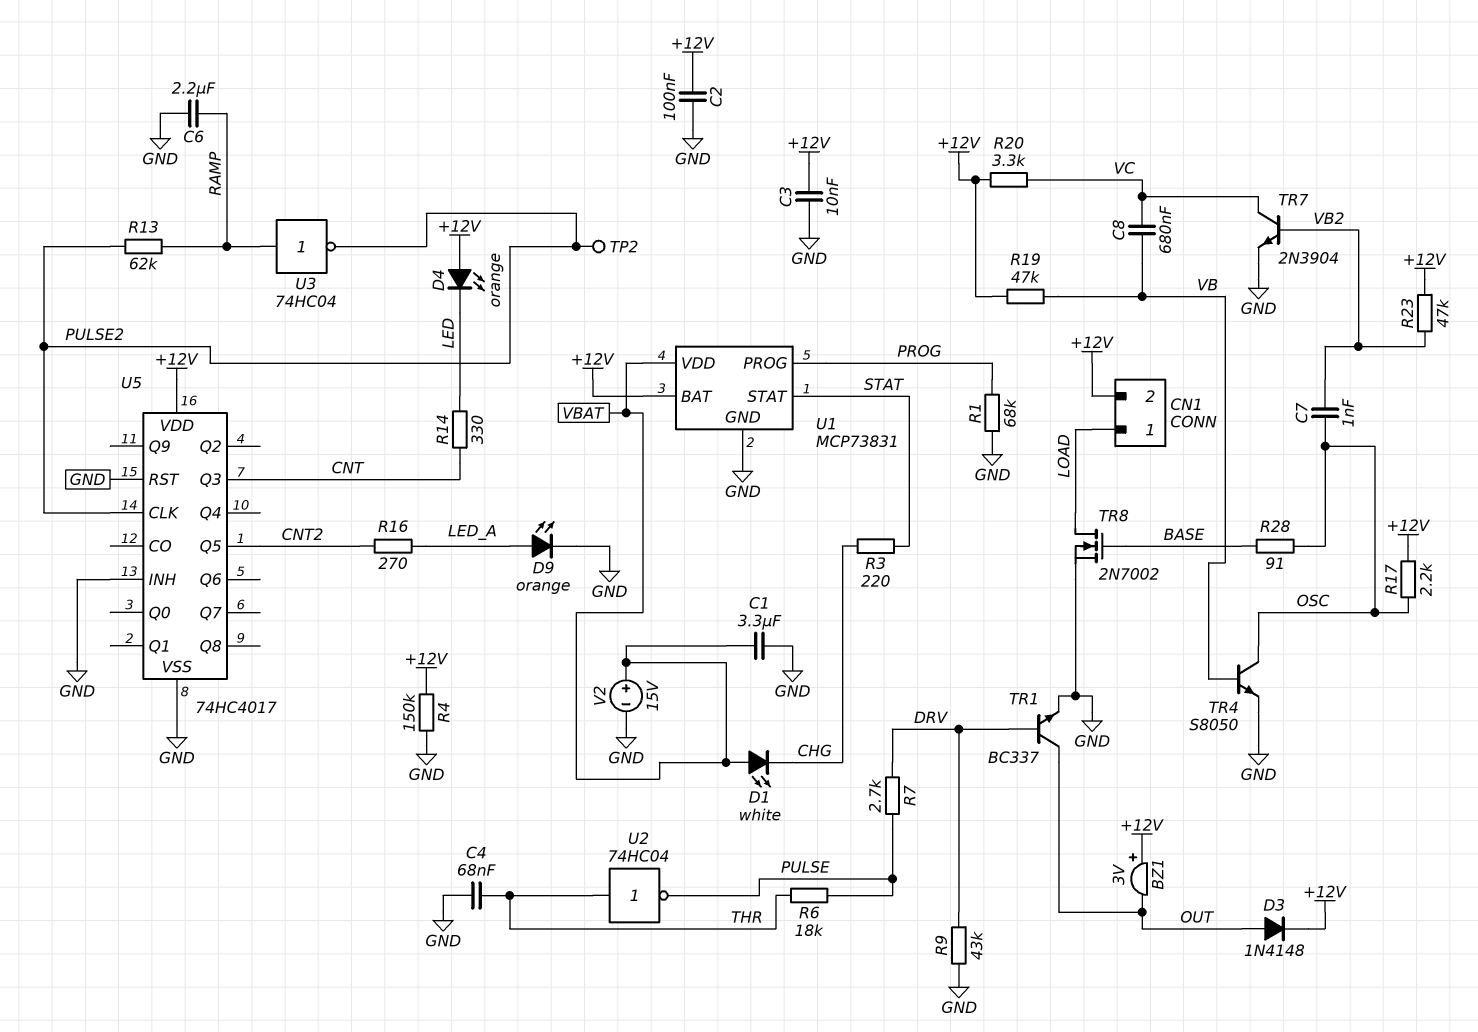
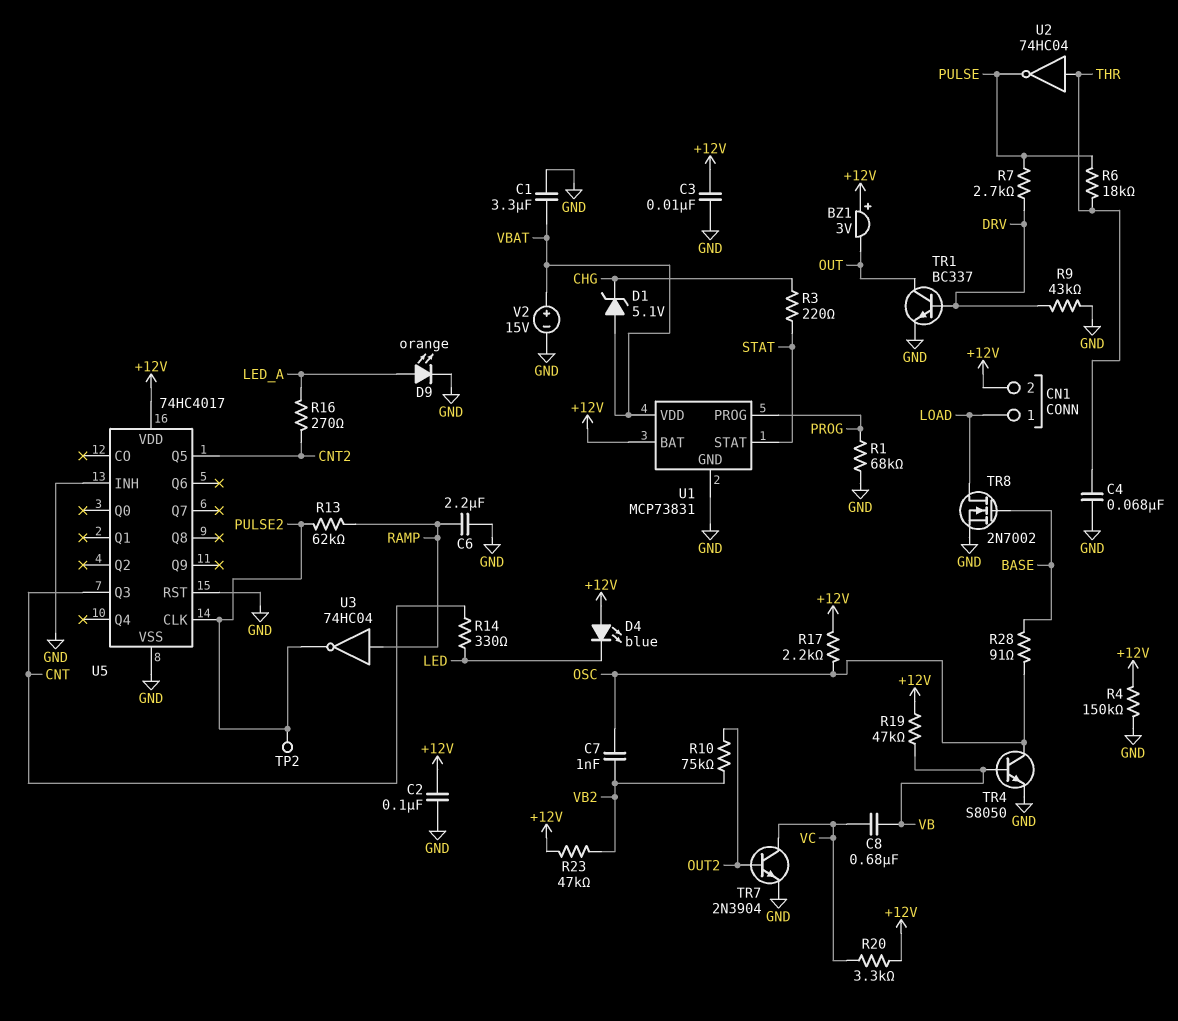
D1: LED white (A VBAT, K CHG) -> zener 5.1V (A VBAT, K CHG)
D3: diode 1N4148 (A OUT, K +12V) -> none
D4: LED orange (A +12V, K LED) -> LED blue (A +12V, K LED)
R10: none -> 75k (OUT2, VB2)
TR7: NPN 2N3904 (B VB2, C VC, E GND) -> NPN 2N3904 (B OUT2, C VC, E GND)

